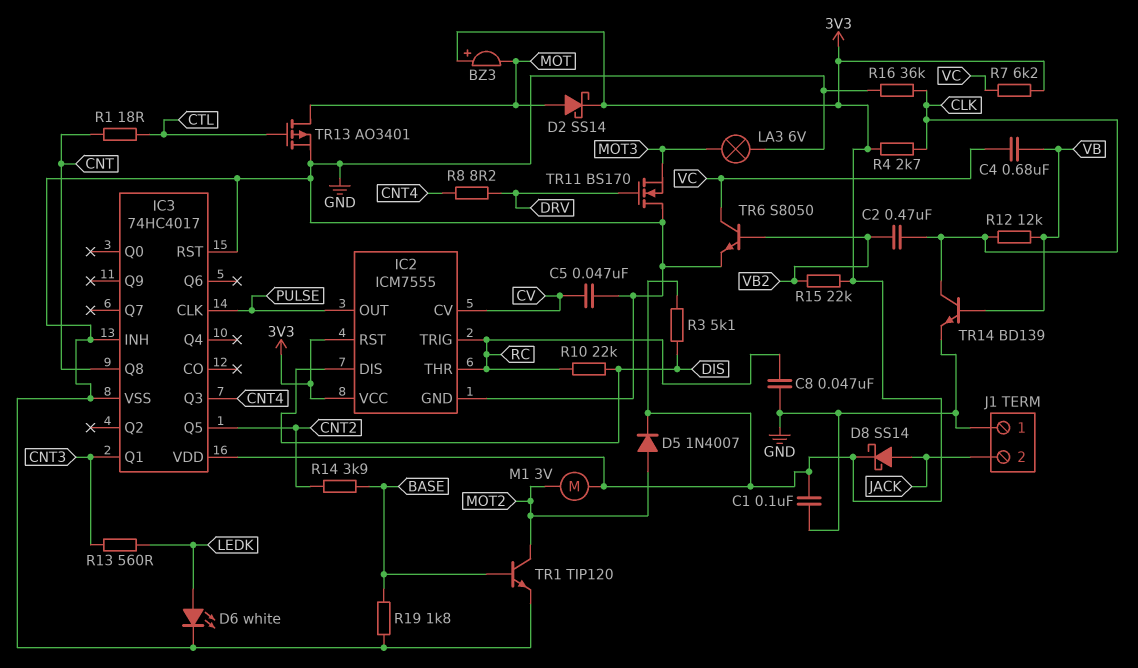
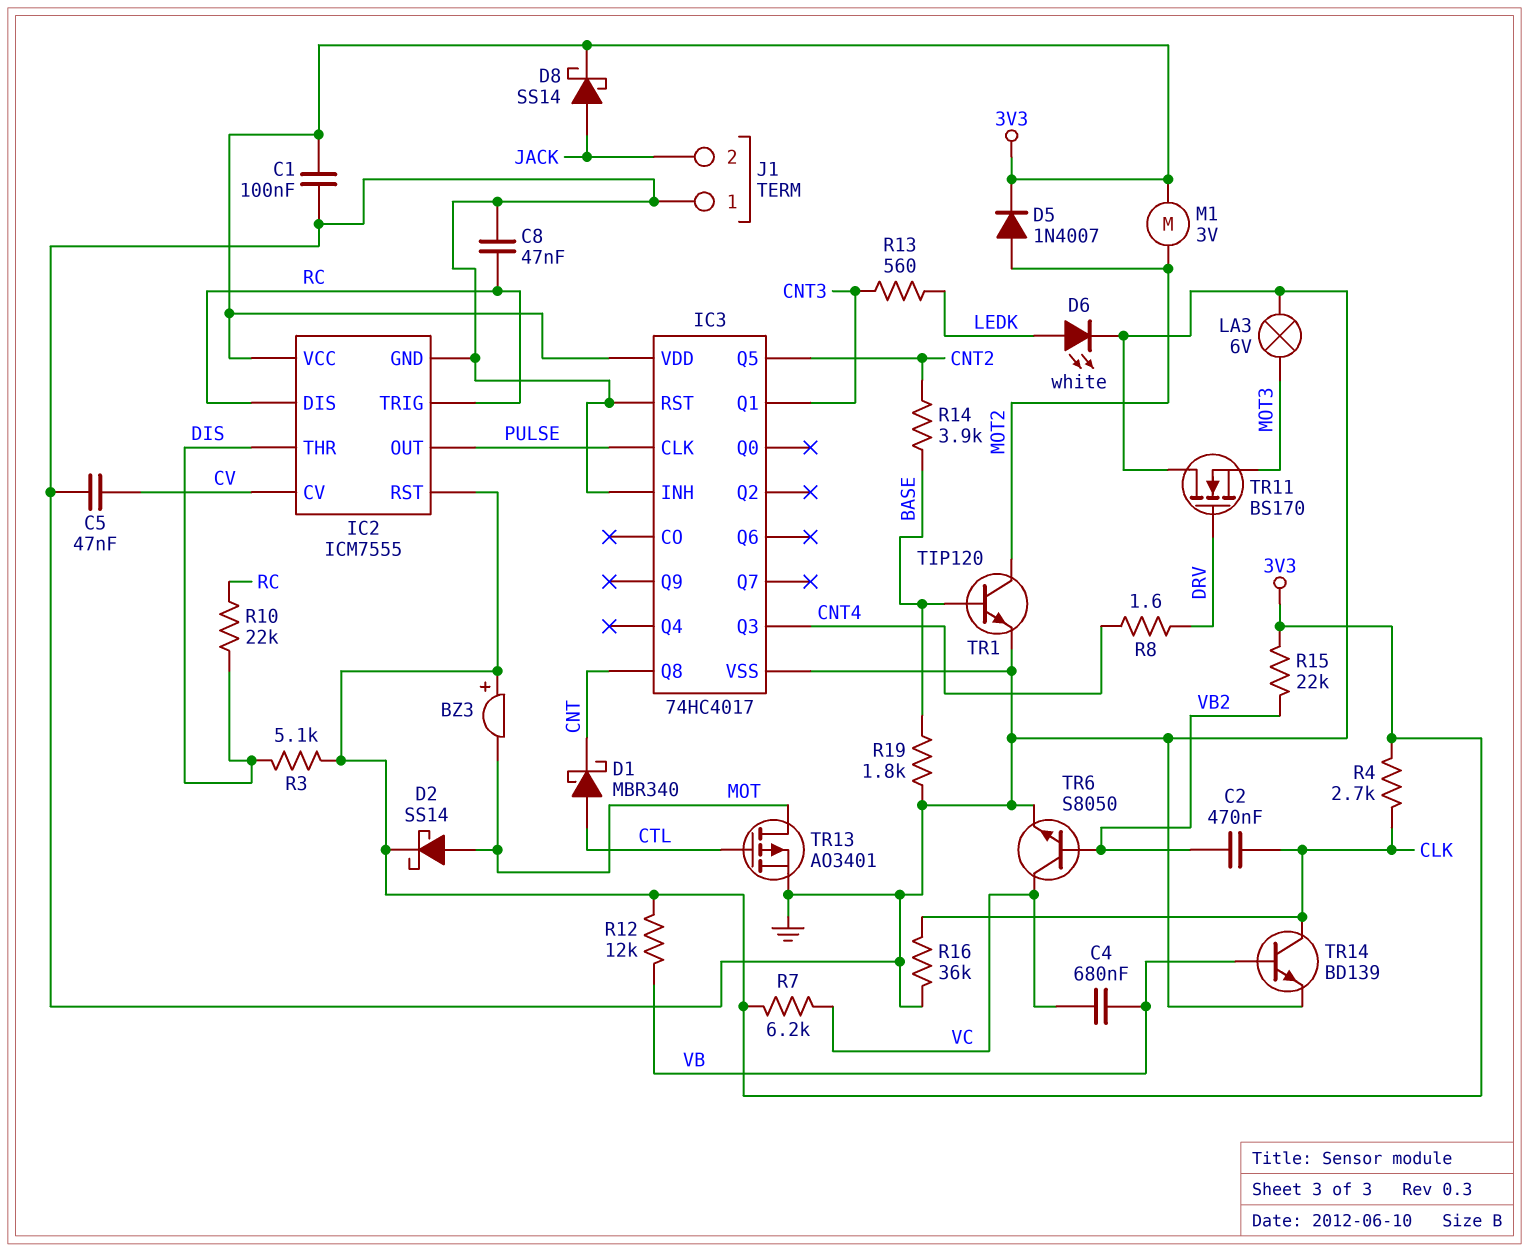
D1: none -> schottky MBR340 (A CTL, K CNT)
IC2 pin DIS: DIS -> RC
IC2 pin THR: RC -> DIS
R1: 18 (CNT, CTL) -> none
R8: 8.2 (CNT4, DRV) -> 1.6 (CNT4, DRV)
R12: 12k (CLK, VB) -> 12k (3V3, VB)

